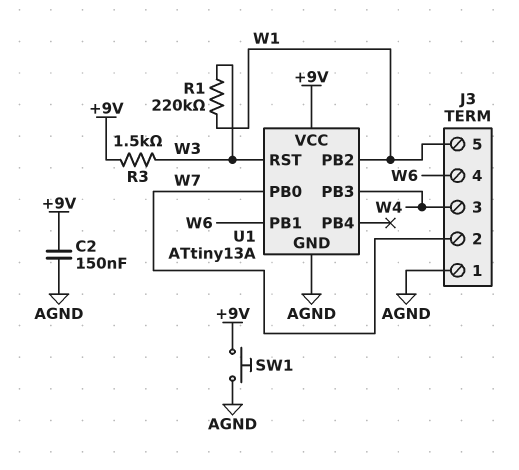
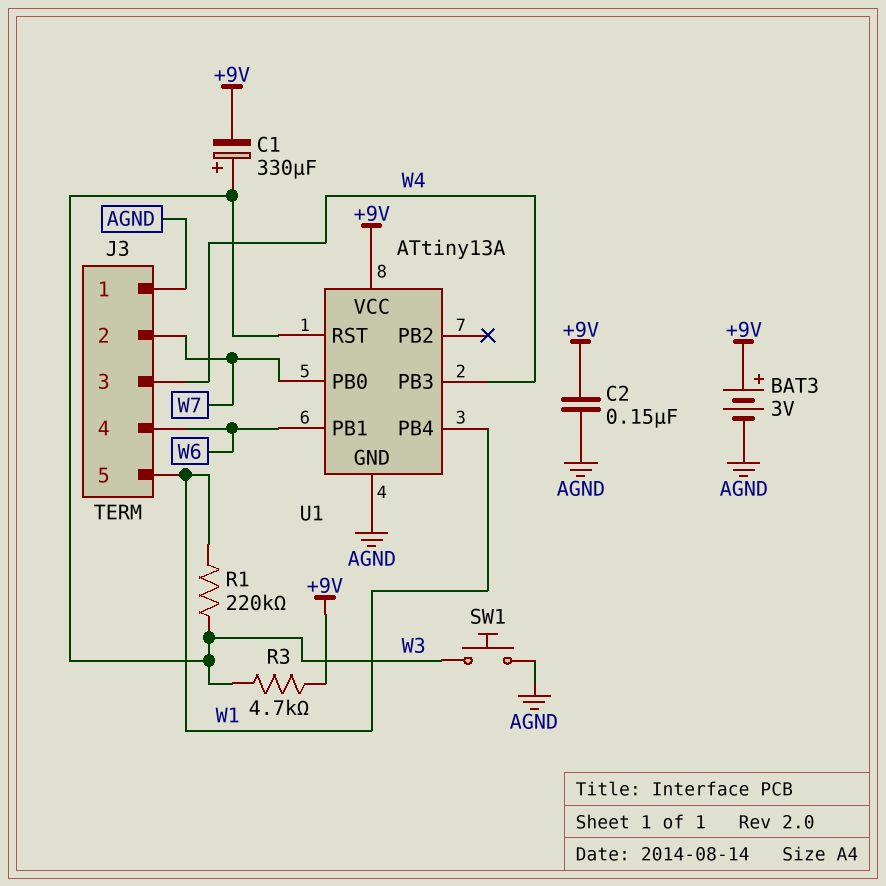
BAT3: none -> 3V (plus +9V, minus AGND)
C1: none -> 330uF (plus W3, minus +9V)
R3: 1.5k (+9V, W3) -> 4.7k (+9V, W3)
SW1: button (+9V, AGND) -> button (AGND, W3)
U1 pin PB2: W1 -> none
U1 pin PB4: none -> W1

